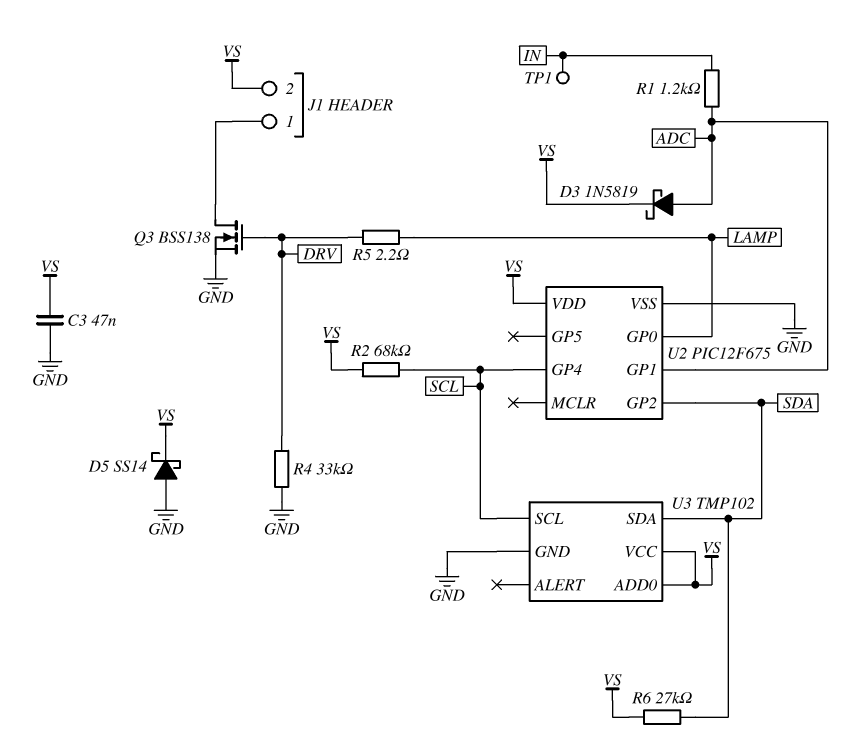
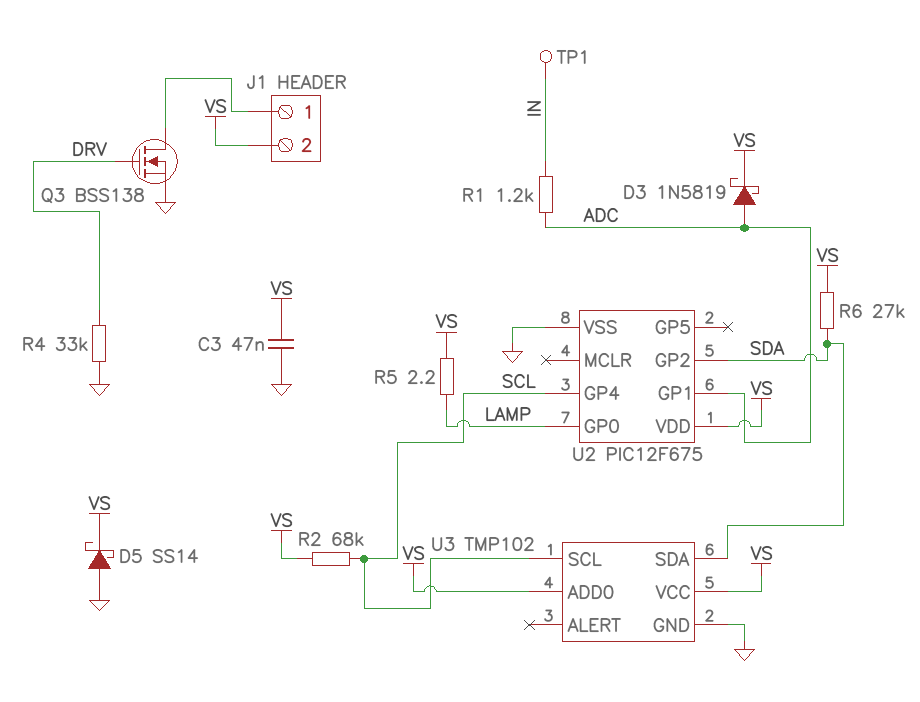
R5: 2.2 (DRV, LAMP) -> 2.2 (LAMP, VS)

